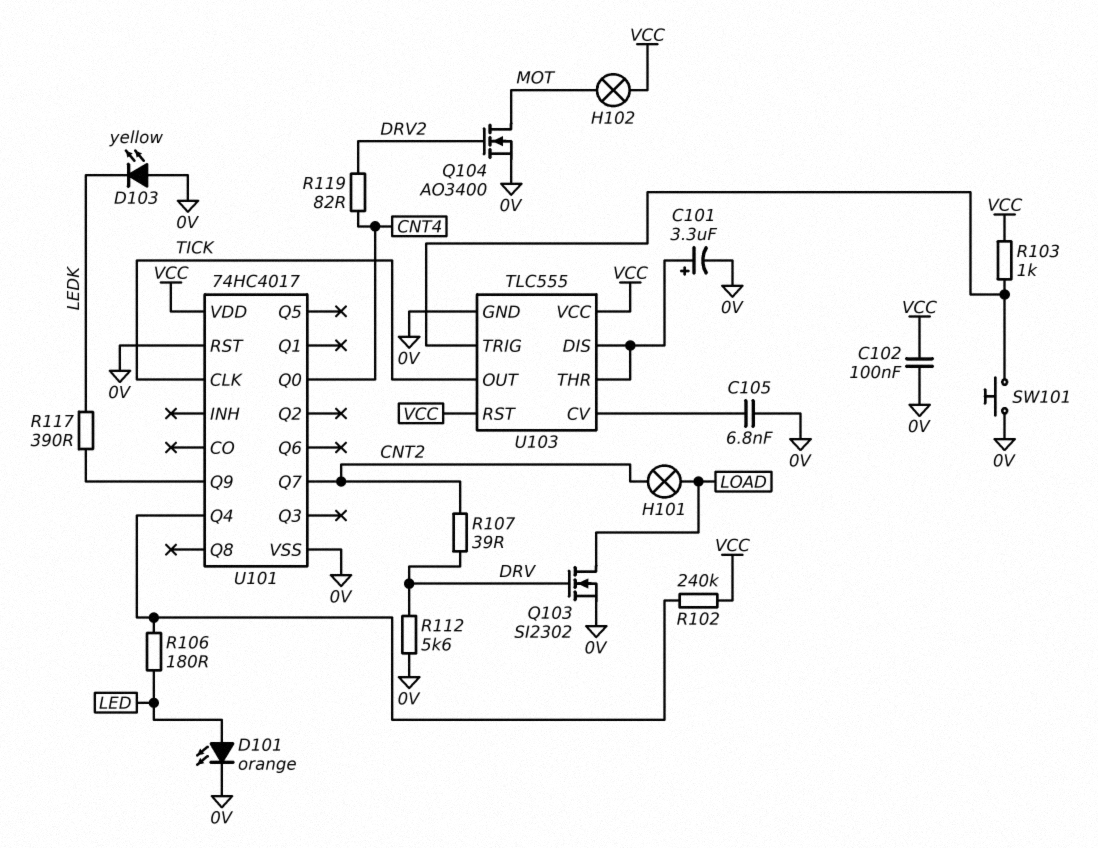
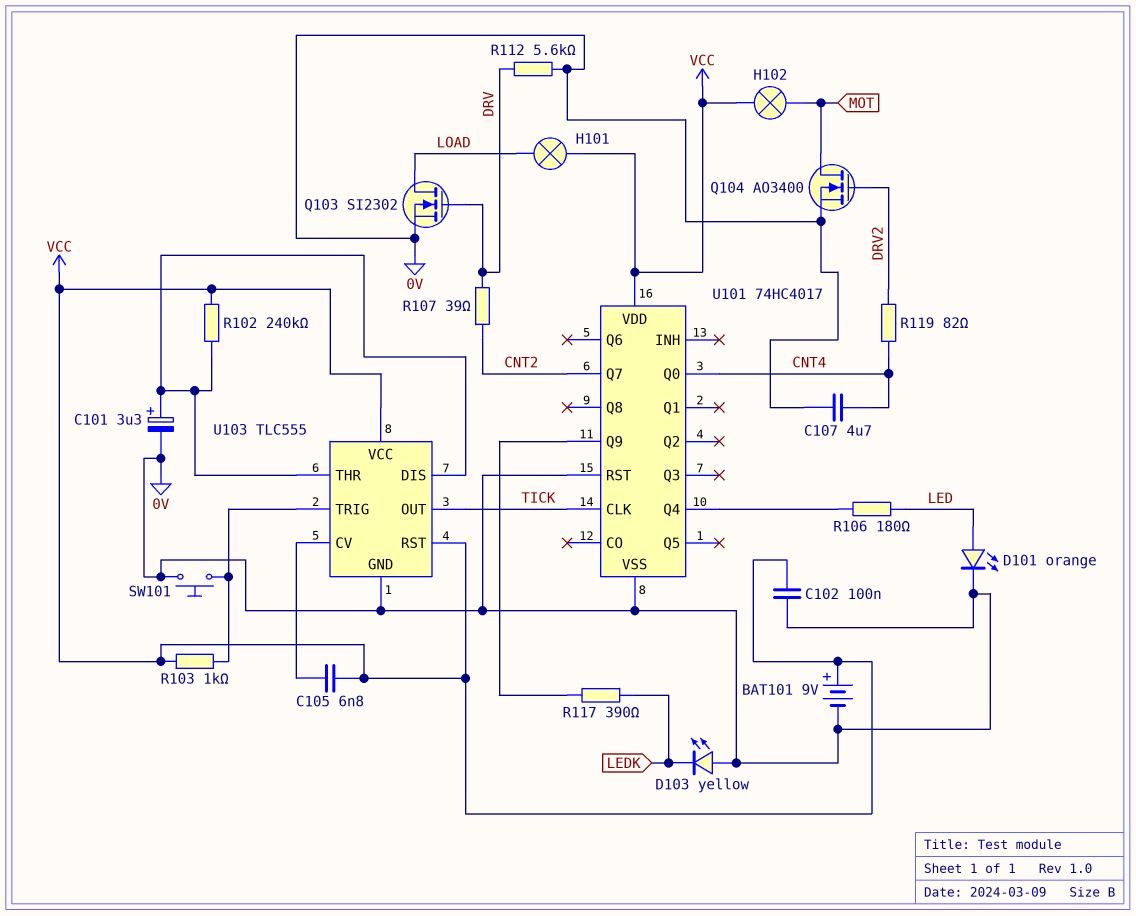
BAT101: none -> 9V (plus VCC, minus 0V)
C105: 6.8nF (0V, U103/CV) -> 6.8nF (U103/CV, VCC)
C107: none -> 4.7uF (0V, CNT4)
H101: lamp (CNT2, LOAD) -> lamp (LOAD, VCC)
R102: 240k (U101/Q4, VCC) -> 240k (U103/DIS, VCC)

